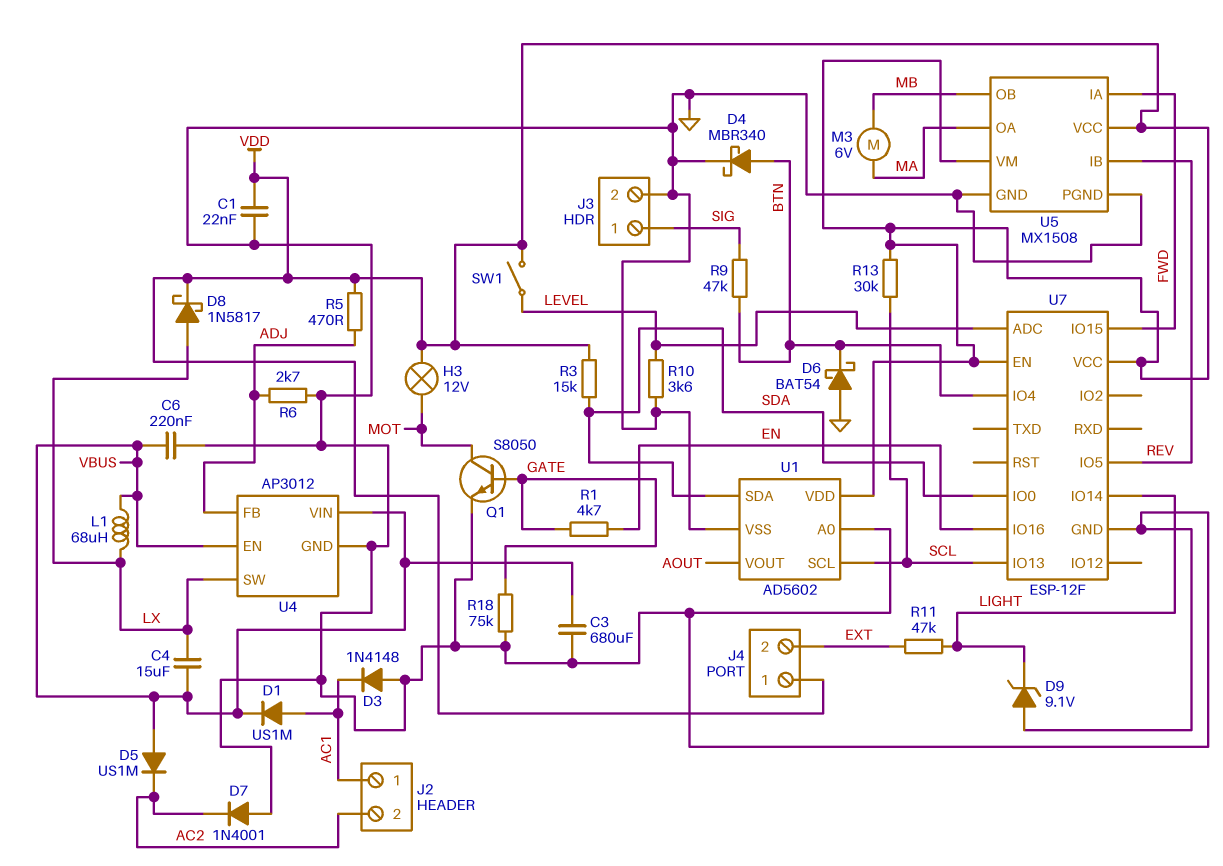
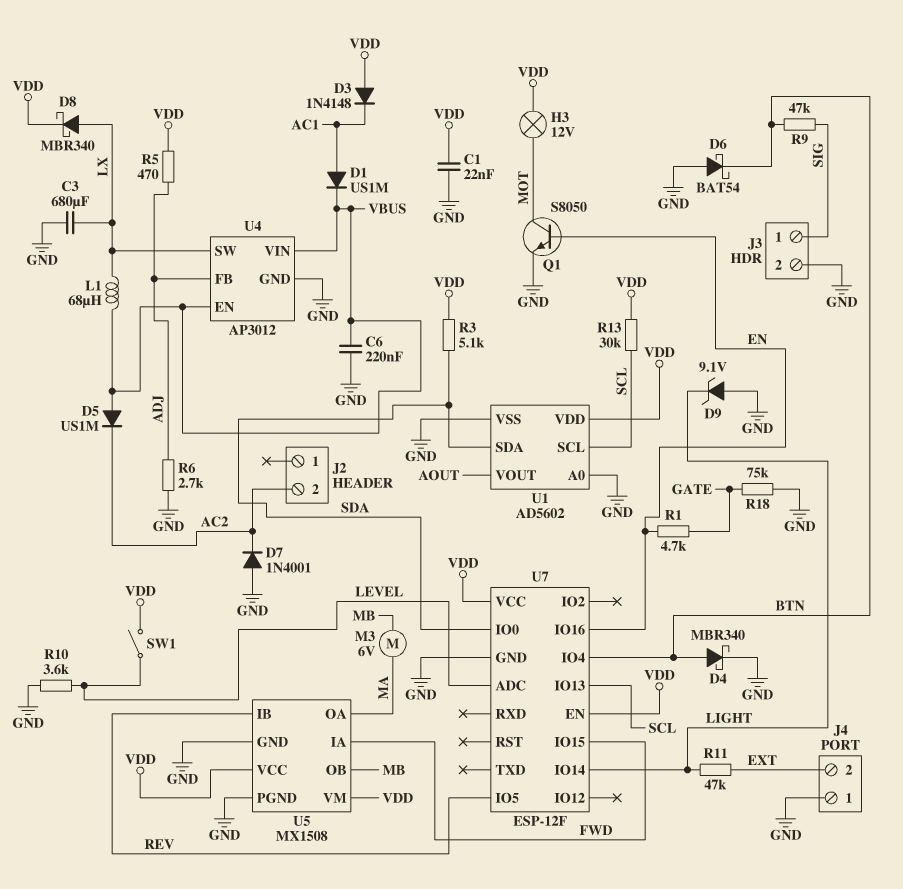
C3: 680uF (GND, VBUS) -> 680uF (GND, LX)
C4: 15uF (LX, VBUS) -> none
D3: diode 1N4148 (A GND, K AC1) -> diode 1N4148 (A VDD, K AC1)
D8: schottky 1N5817 (A LX, K VDD) -> schottky MBR340 (A LX, K VDD)
J2 pin 1: AC1 -> none
J4 pin 1: VDD -> GND
Q1: NPN S8050 (B GATE, C MOT, E GND) -> NPN S8050 (B EN, C MOT, E GND)
R3: 15k (SDA, VDD) -> 5.1k (SDA, VDD)

